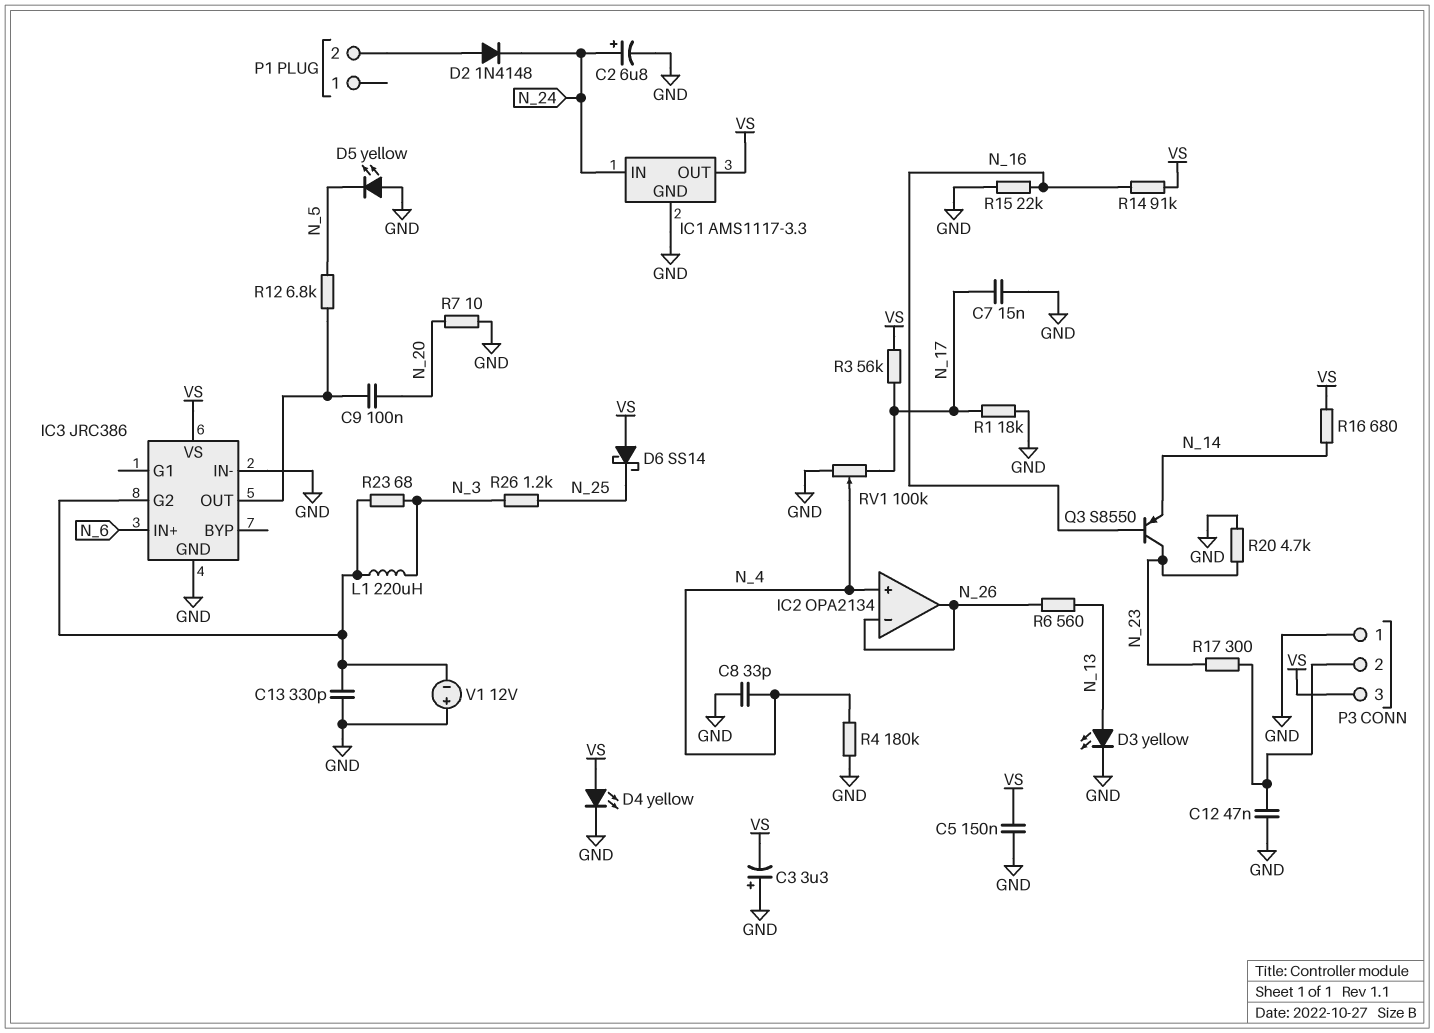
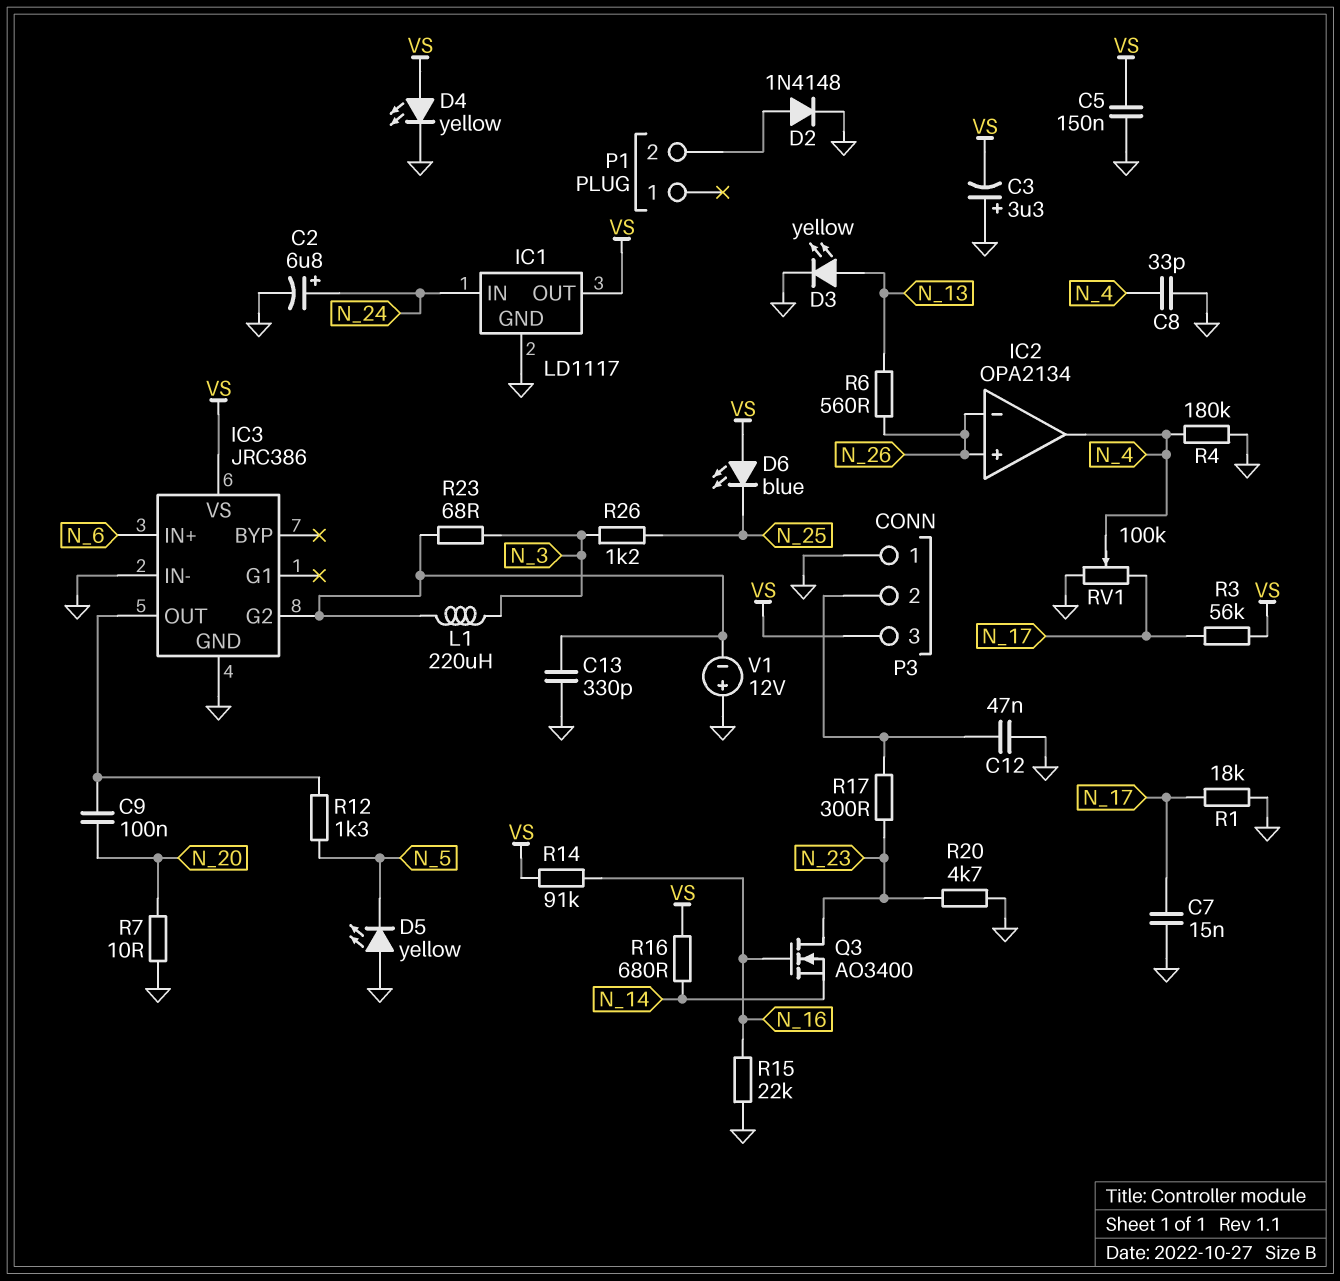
D2: diode 1N4148 (A P1/2, K N_24) -> diode 1N4148 (A P1/2, K GND)
D6: schottky SS14 (A VS, K N_25) -> LED blue (A VS, K N_25)
IC1: AMS1117-3.3 -> LD1117
IC2 pin in+: N_4 -> N_26
IC2 pin out: N_26 -> N_4
Q3: PNP S8550 (B N_16, C N_23, E N_14) -> NMOS AO3400 (G N_16, D N_23, S N_14)
R12: 6.8k (IC3/OUT, N_5) -> 1.3k (IC3/OUT, N_5)

